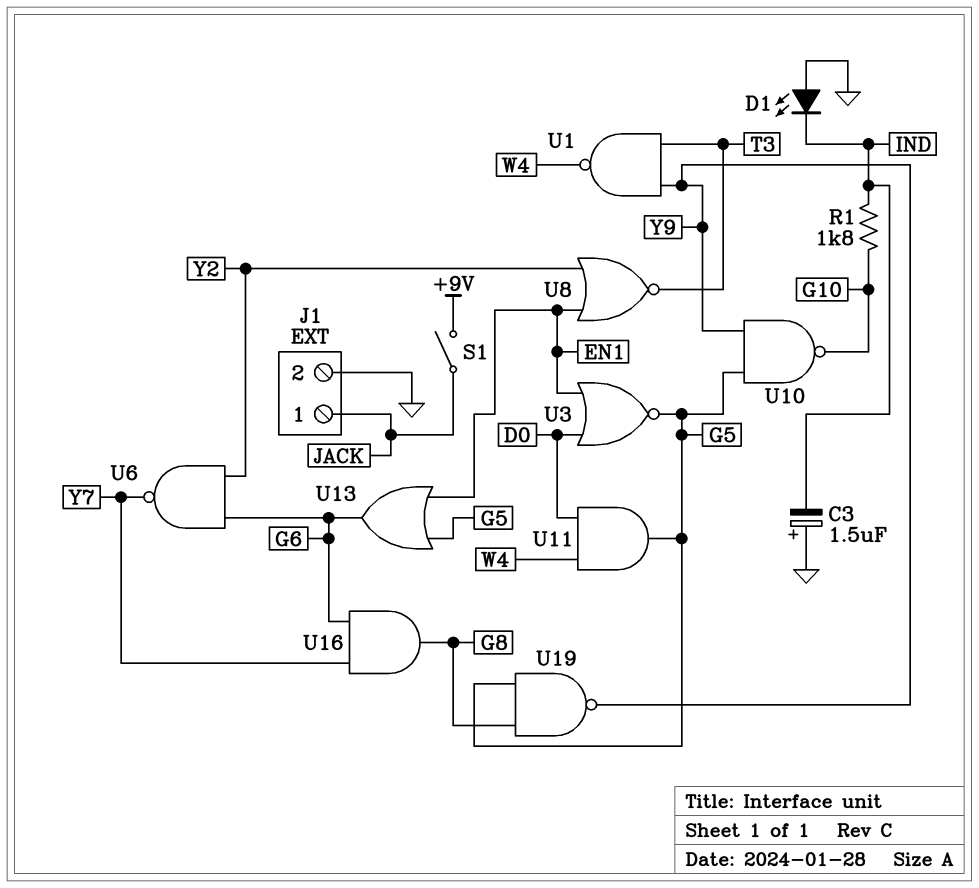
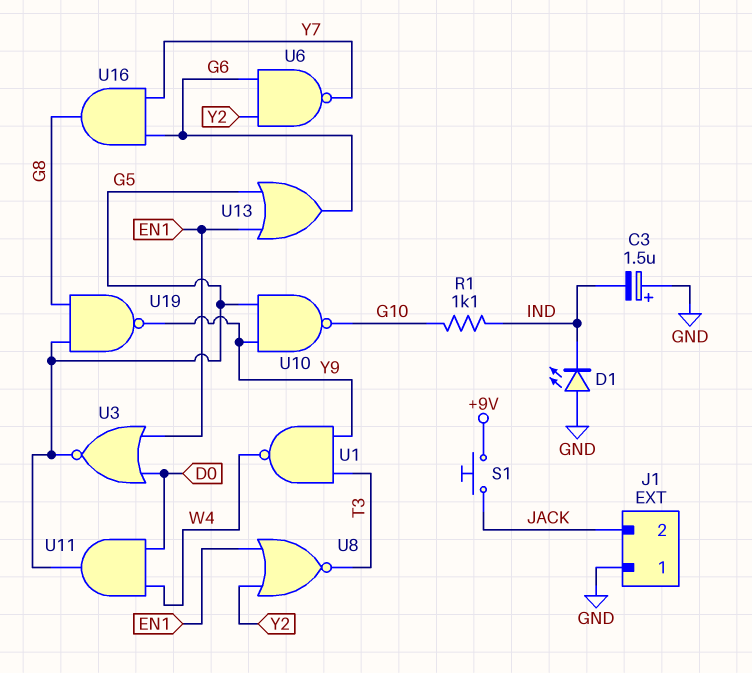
J1 pin 1: JACK -> GND
J1 pin 2: GND -> JACK
R1: 1.8k (G10, IND) -> 1.1k (G10, IND)
S1: switch (+9V, JACK) -> button (+9V, JACK)

